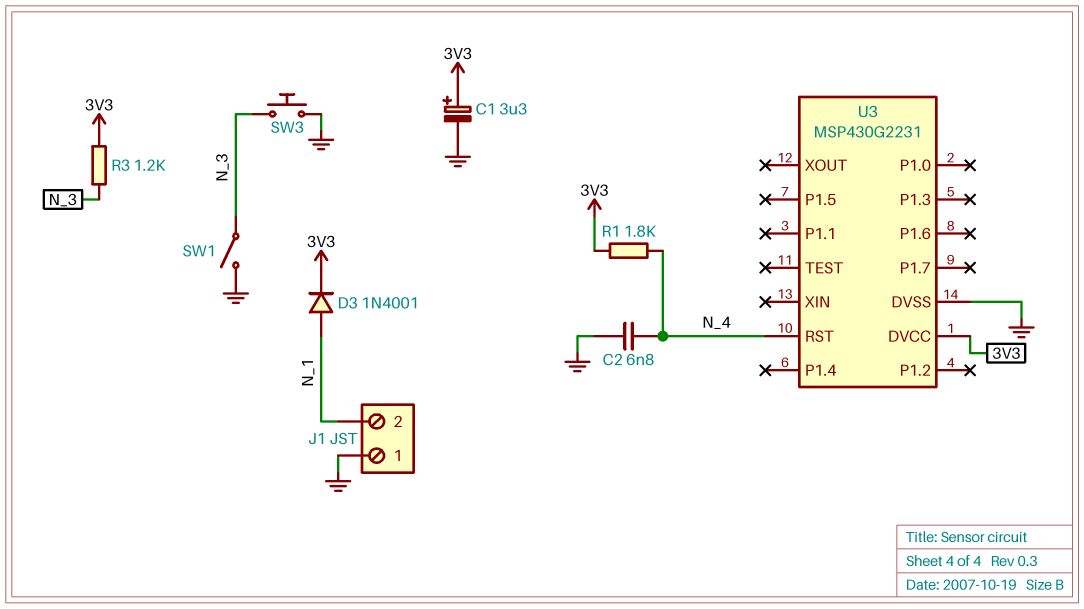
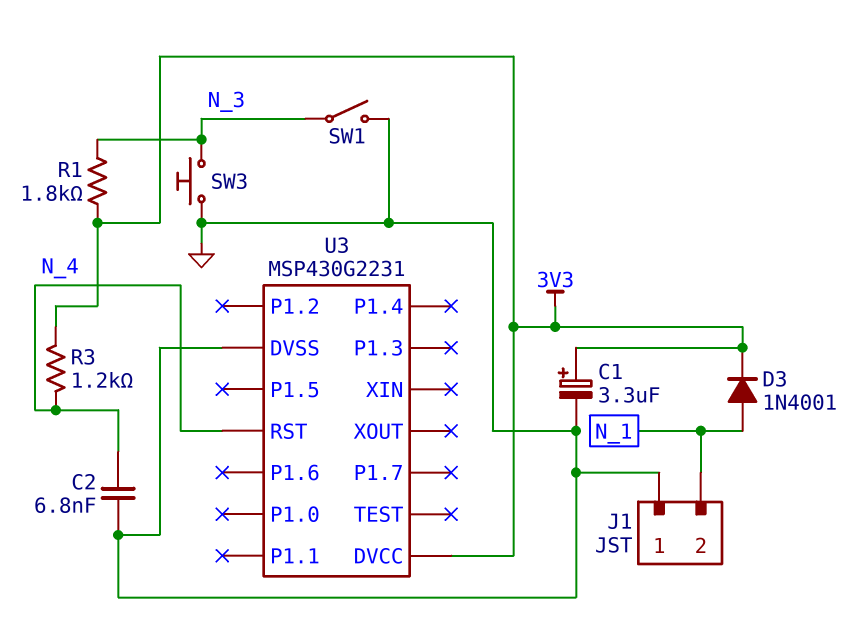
R1: 1.8k (3V3, N_4) -> 1.8k (3V3, N_3)
R3: 1.2k (3V3, N_3) -> 1.2k (3V3, N_4)

